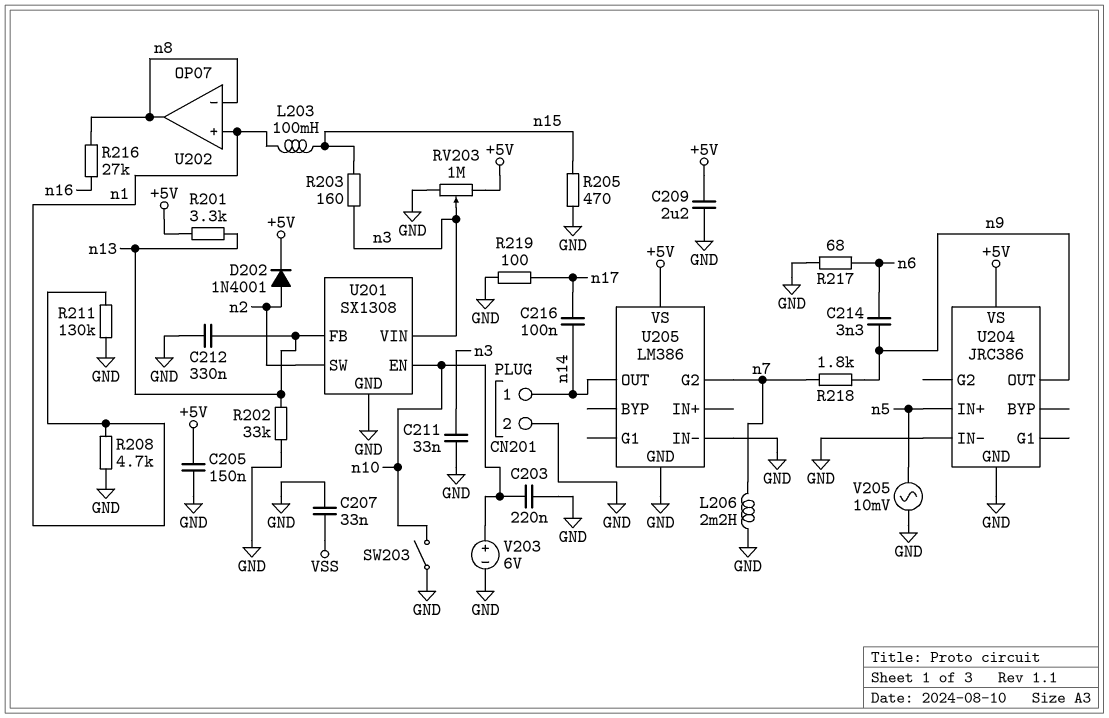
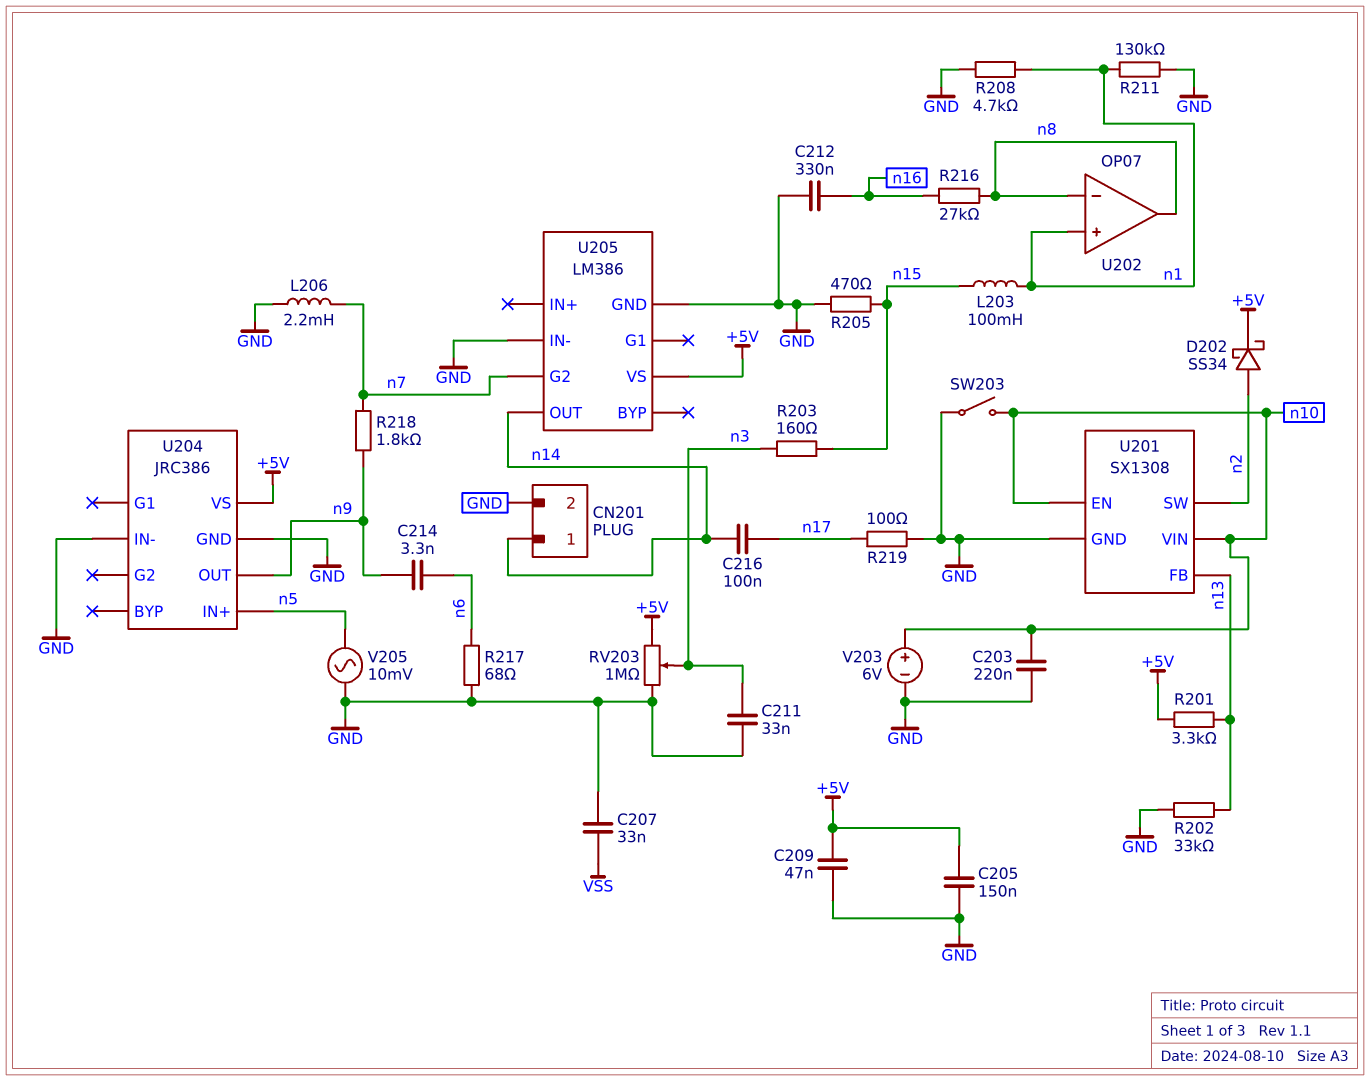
C209: 2.2uF (+5V, GND) -> 47nF (+5V, GND)
C212: 330nF (GND, n13) -> 330nF (GND, n16)
D202: diode 1N4001 (A n2, K +5V) -> schottky SS34 (A n2, K +5V)
U201 pin VIN: n3 -> n10

